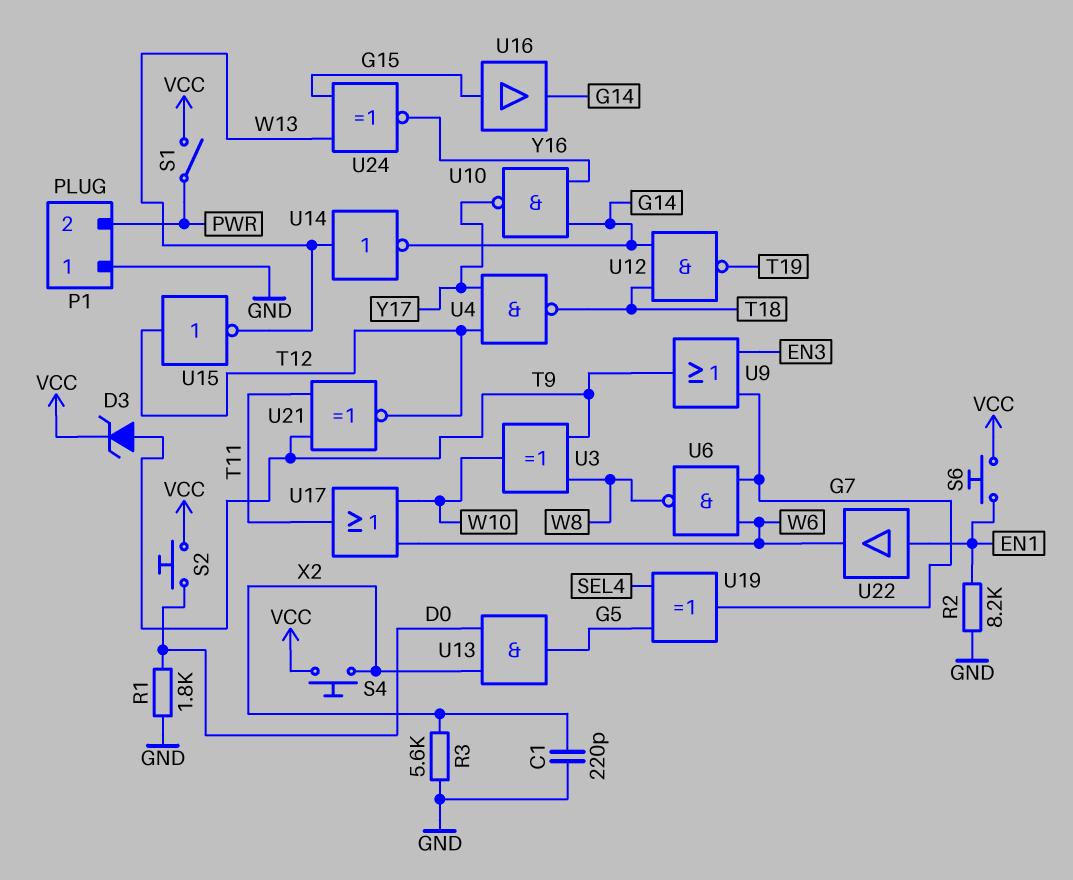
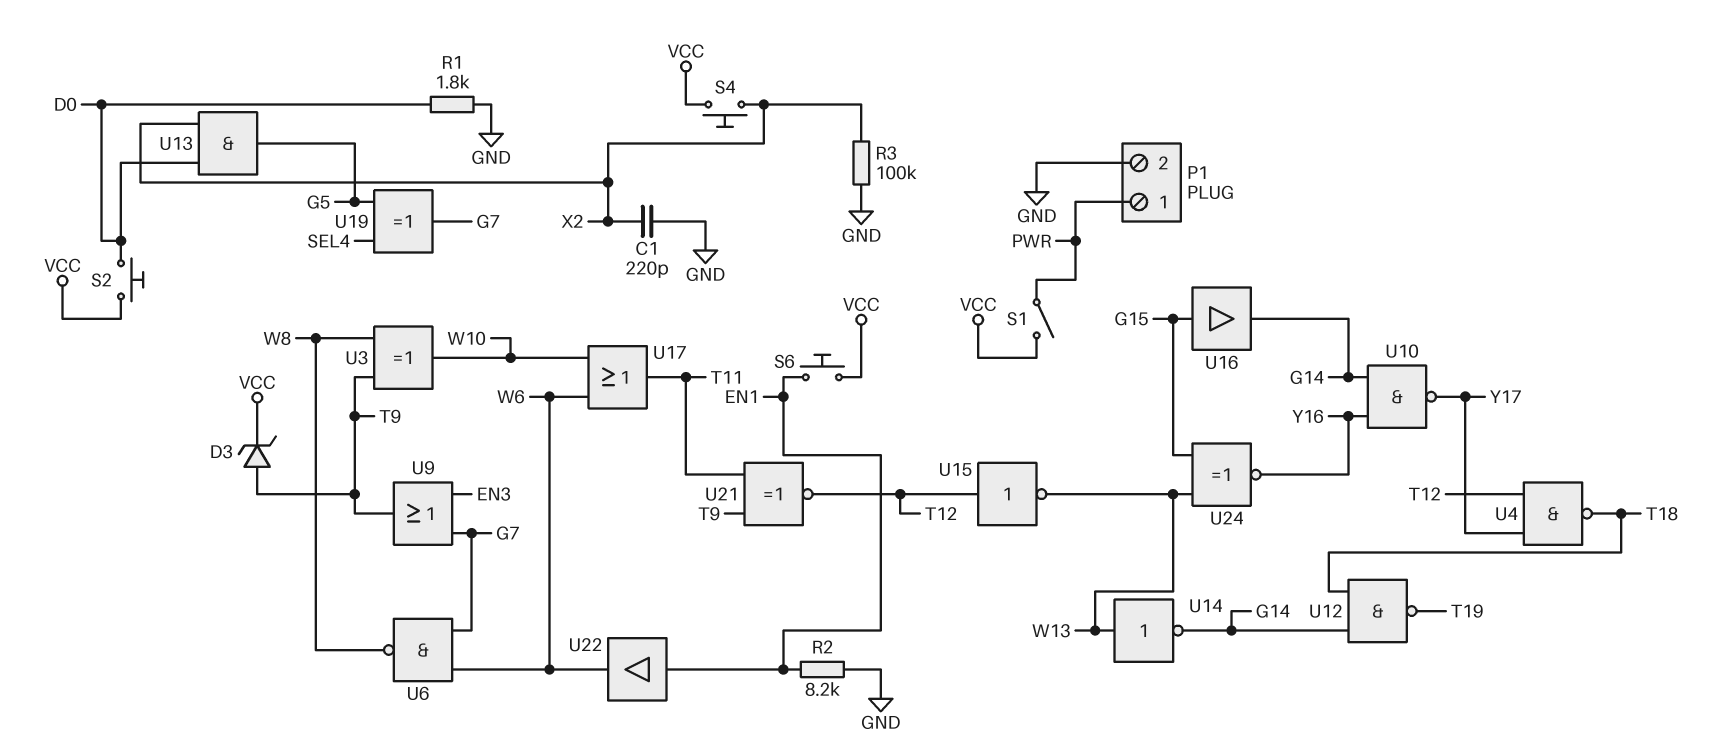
P1 pin 1: GND -> PWR
P1 pin 2: PWR -> GND
R3: 5.6k (GND, X2) -> 100k (GND, X2)

